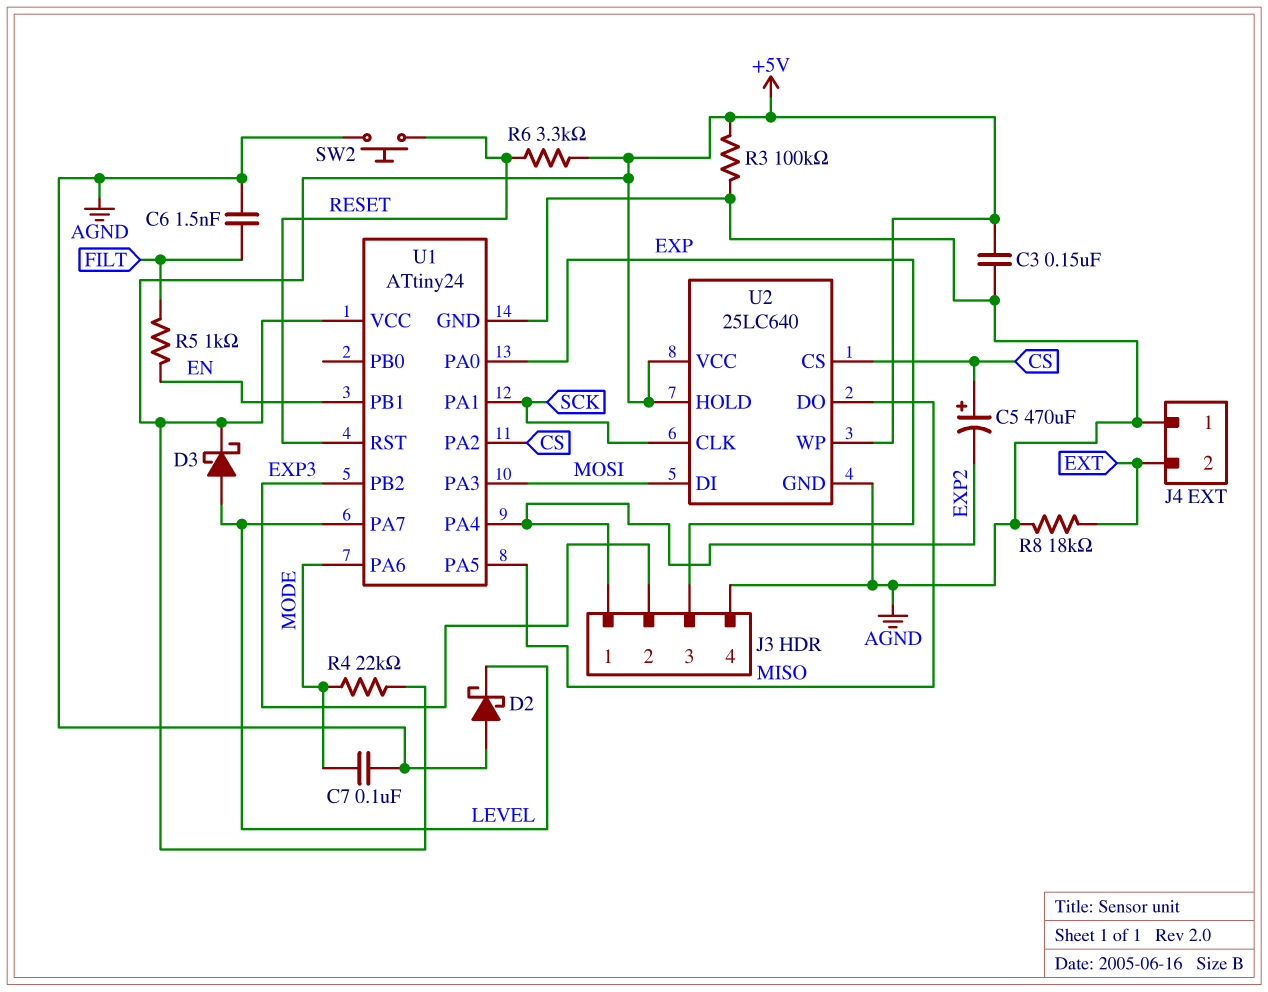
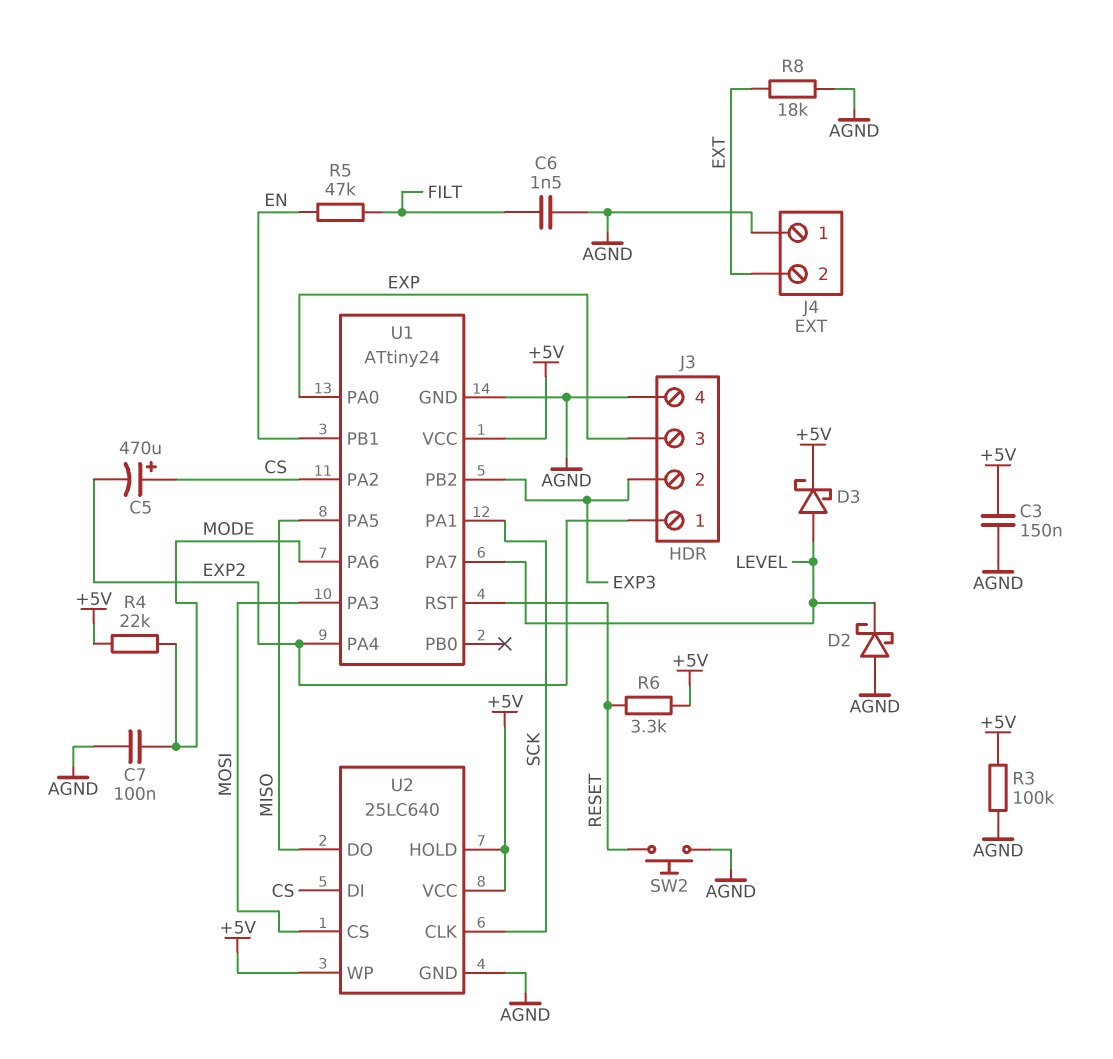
R5: 1k (EN, FILT) -> 47k (EN, FILT)
U2 pin CS: CS -> MOSI
U2 pin DI: MOSI -> CS

